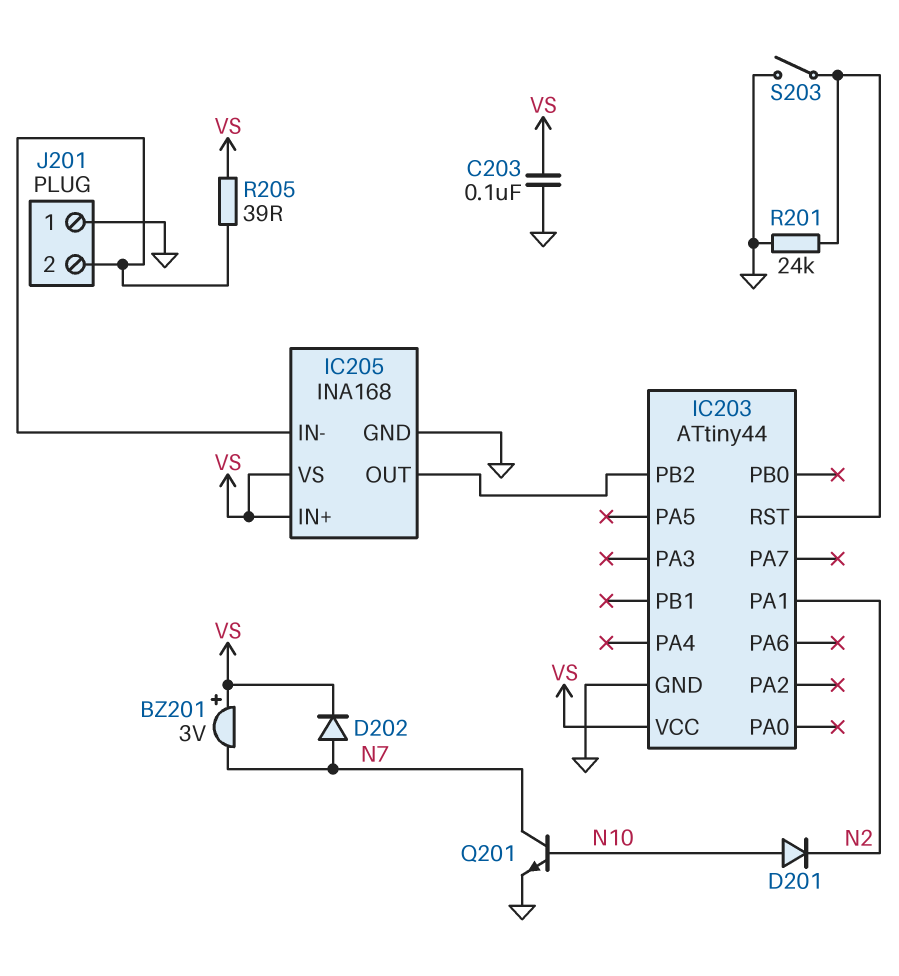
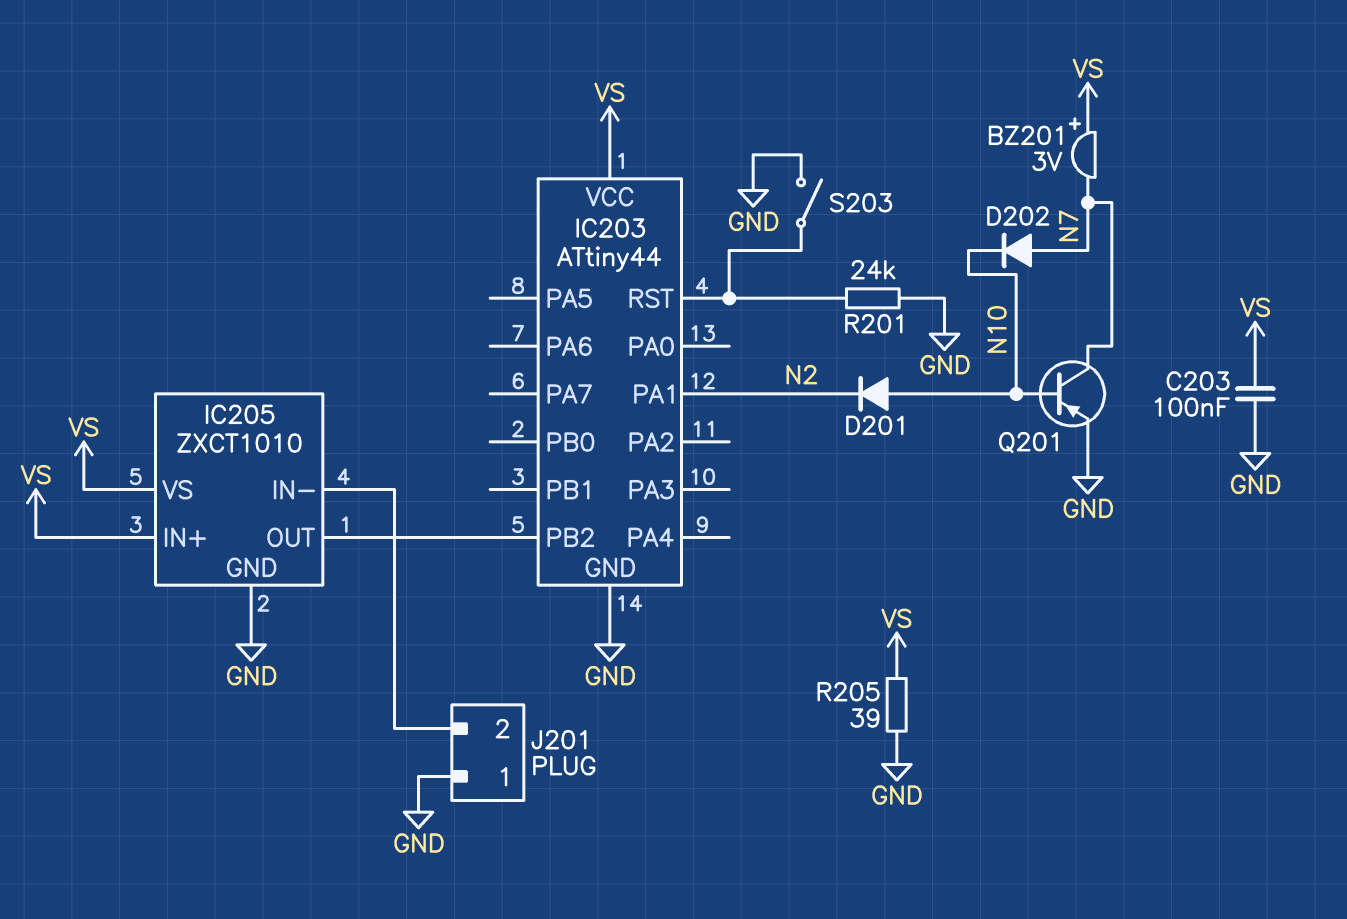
D202: diode (A N7, K VS) -> diode (A N7, K N10)
IC205: INA168 -> ZXCT1010
Q201: NPN (B N10, C N7, E GND) -> PNP (B N10, C N7, E GND)
R205: 39 (IC205/IN-, VS) -> 39 (GND, VS)

